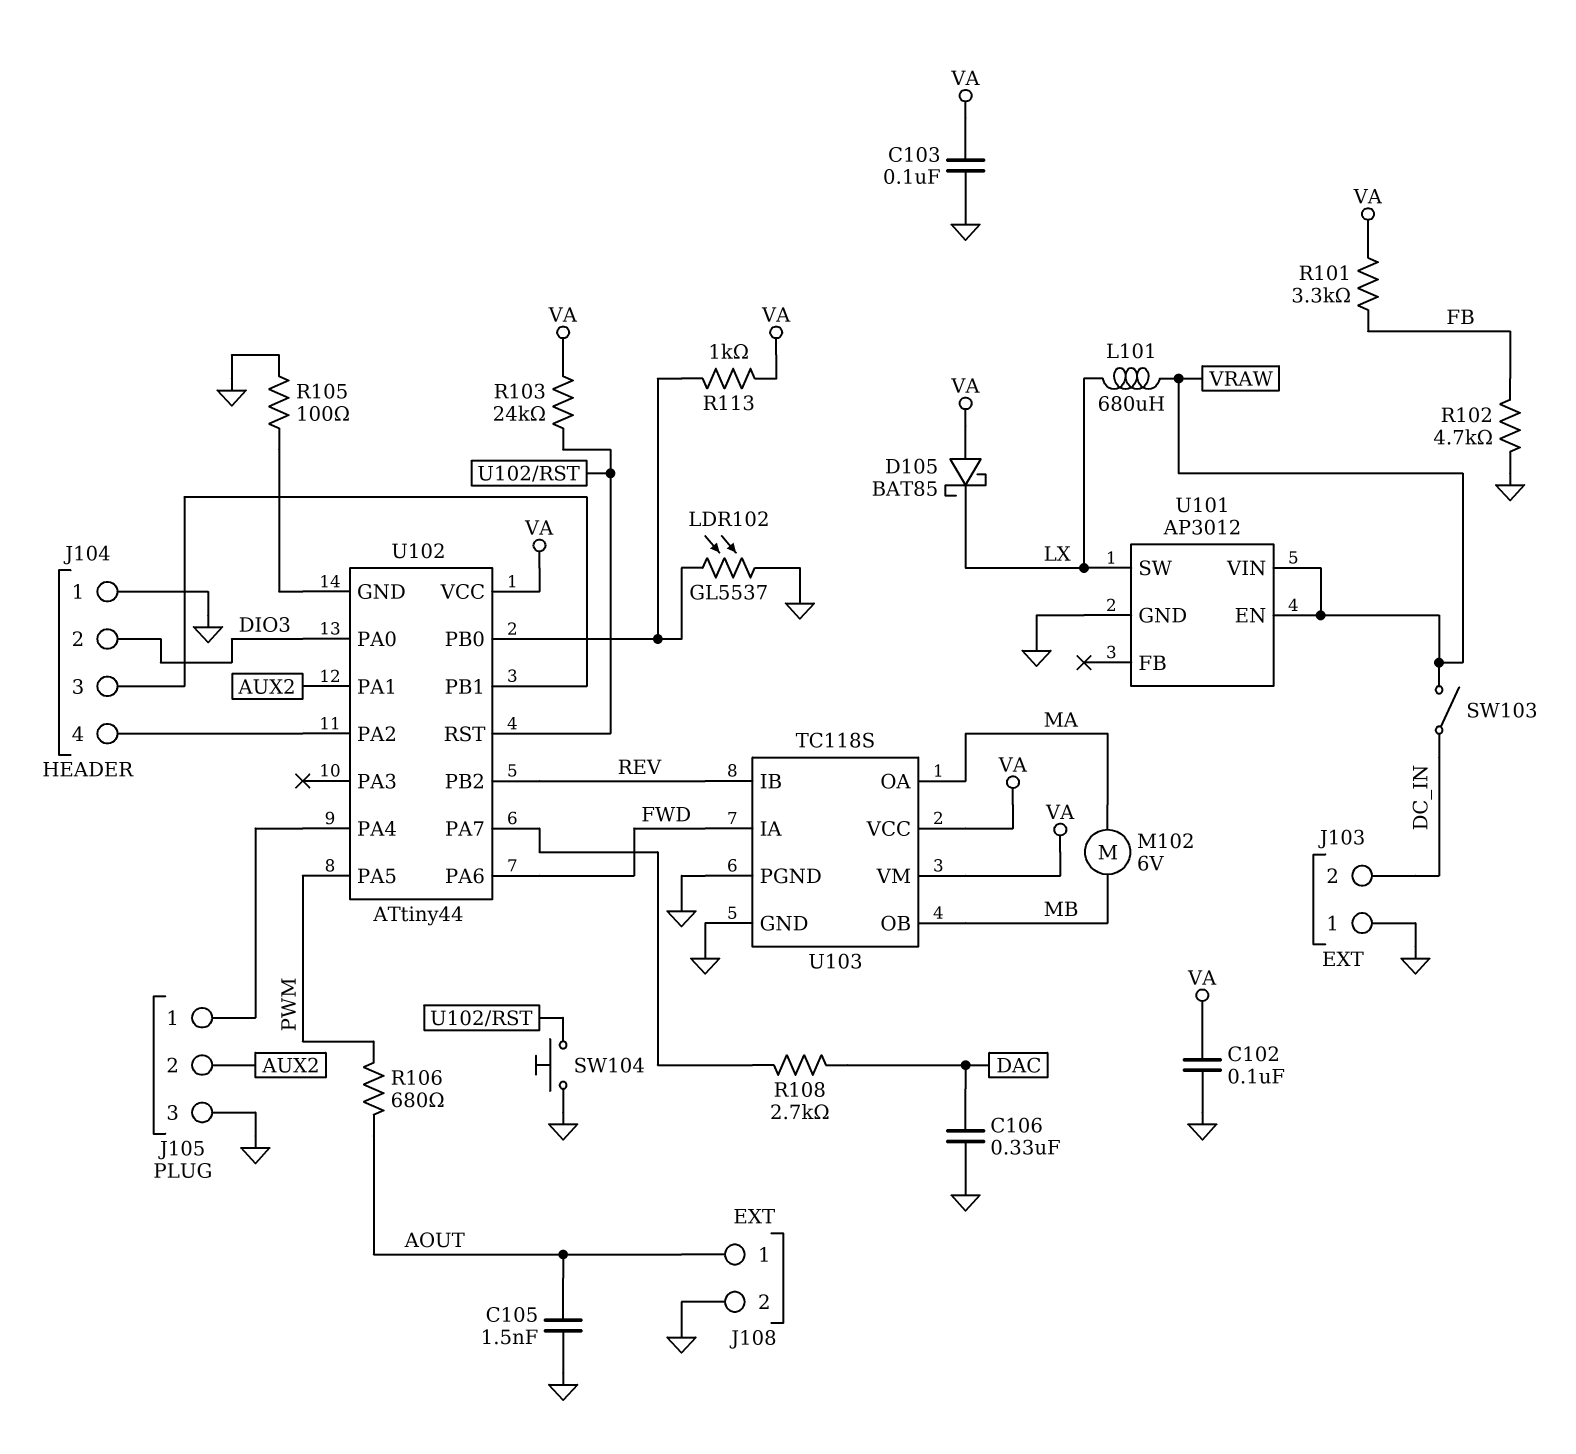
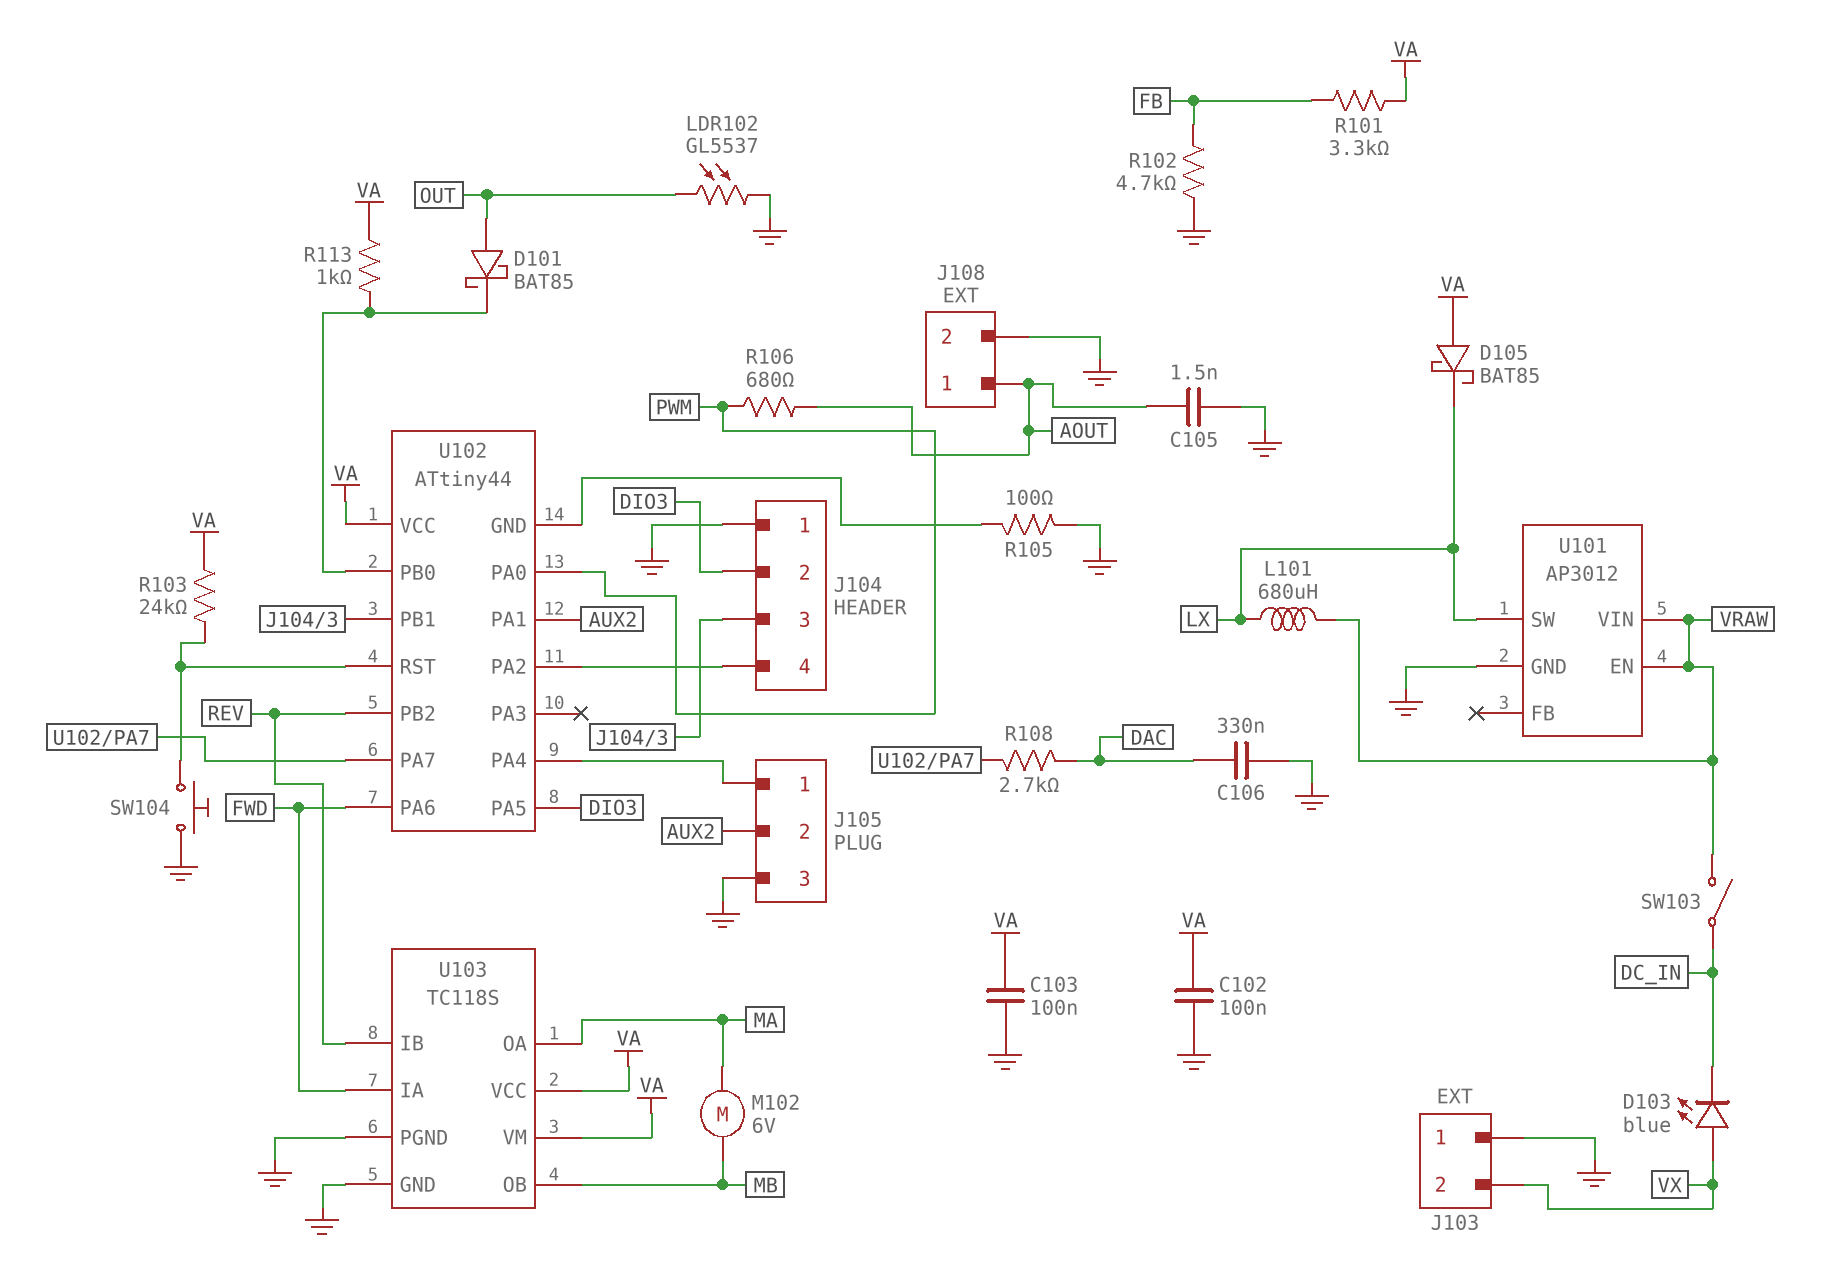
D101: none -> schottky BAT85 (A OUT, K U102/PB0)
D103: none -> LED blue (A VX, K DC_IN)
J103 pin 2: DC_IN -> VX
LDR102: GL5537 (GND, U102/PB0) -> GL5537 (GND, OUT)
U102 pin PA0: DIO3 -> PWM
U102 pin PA5: PWM -> DIO3

